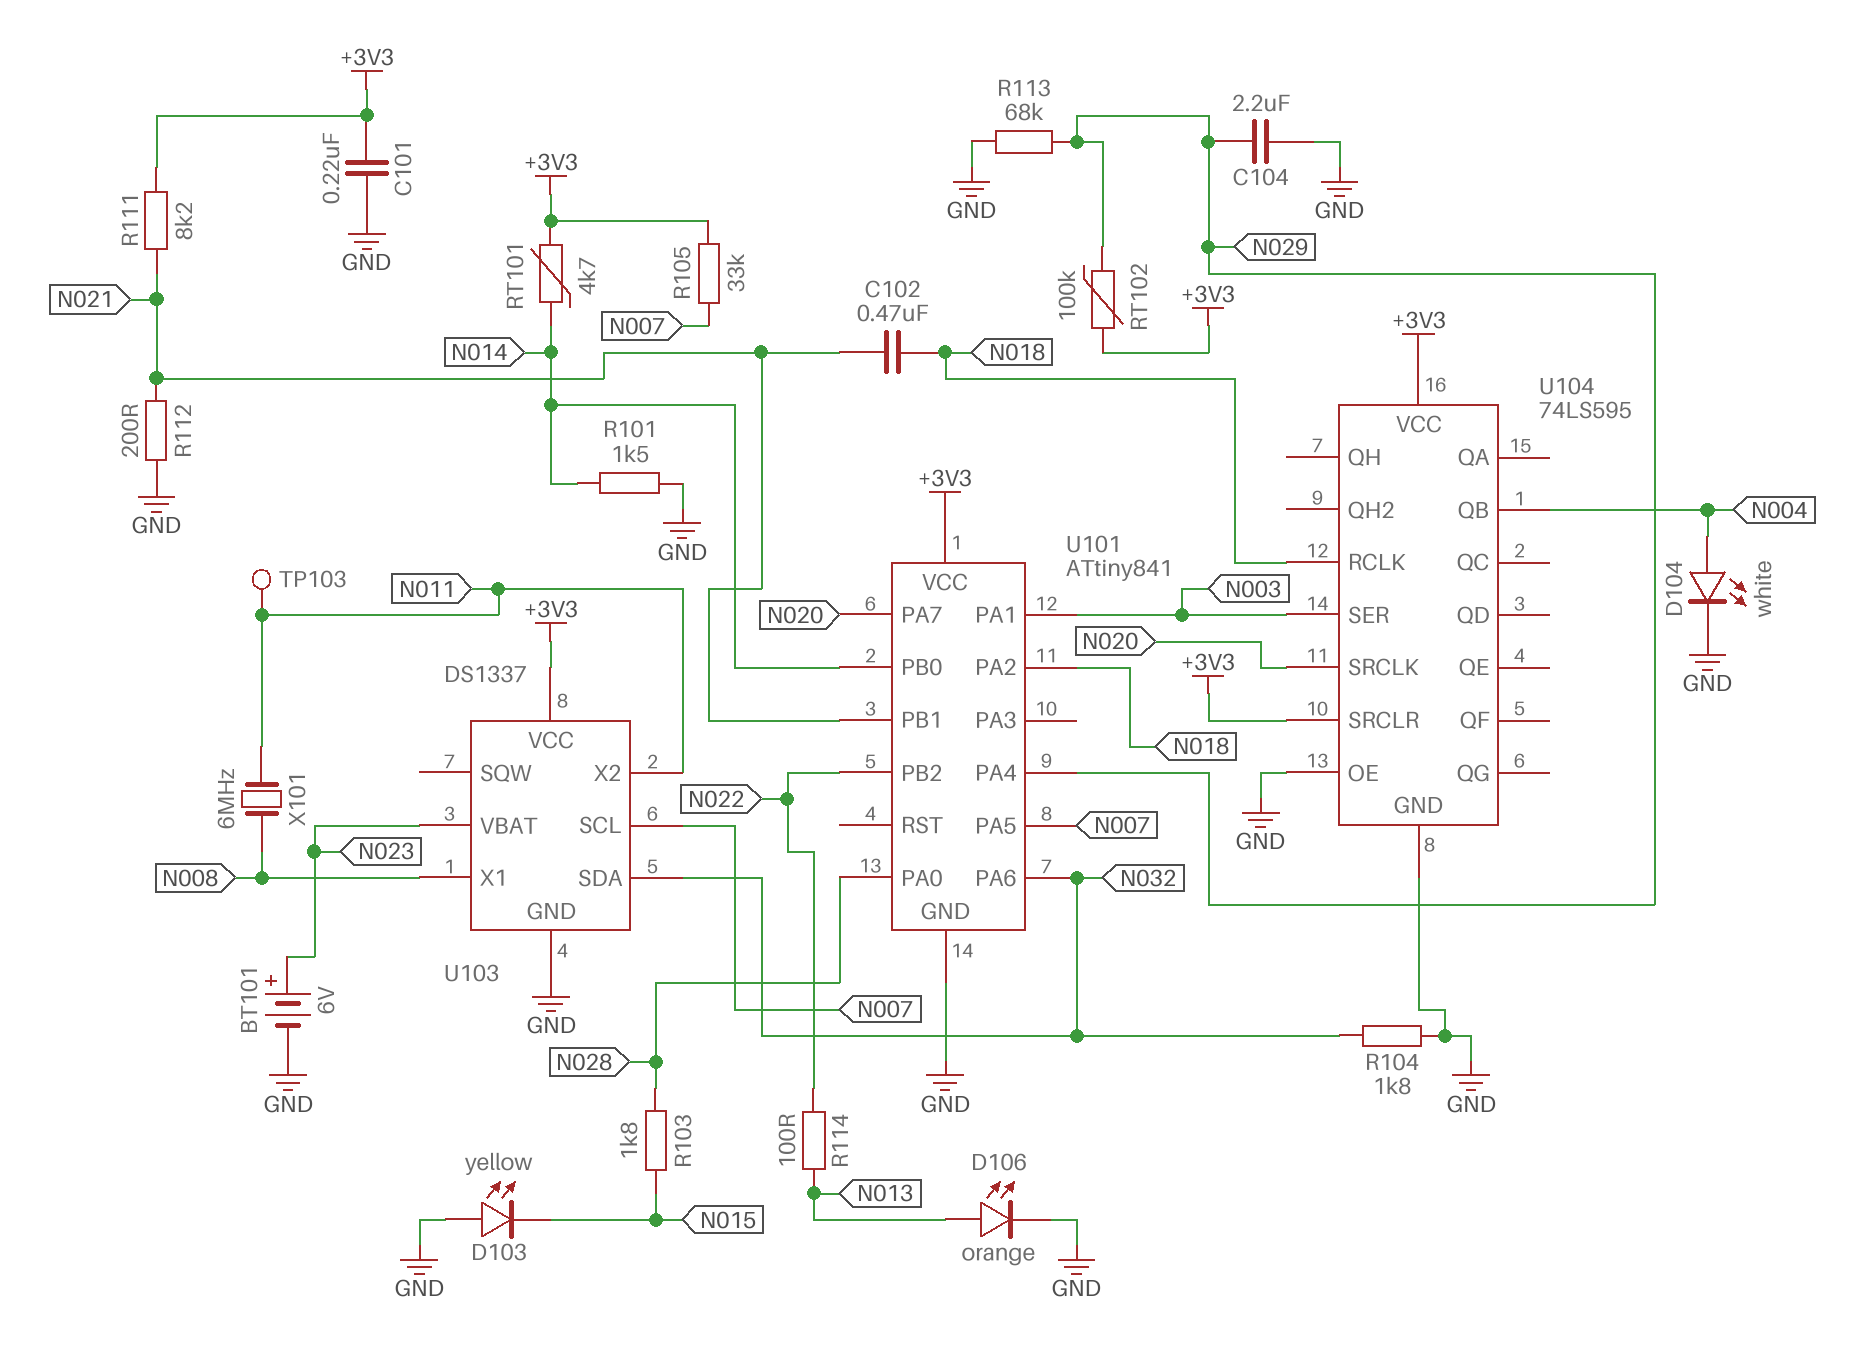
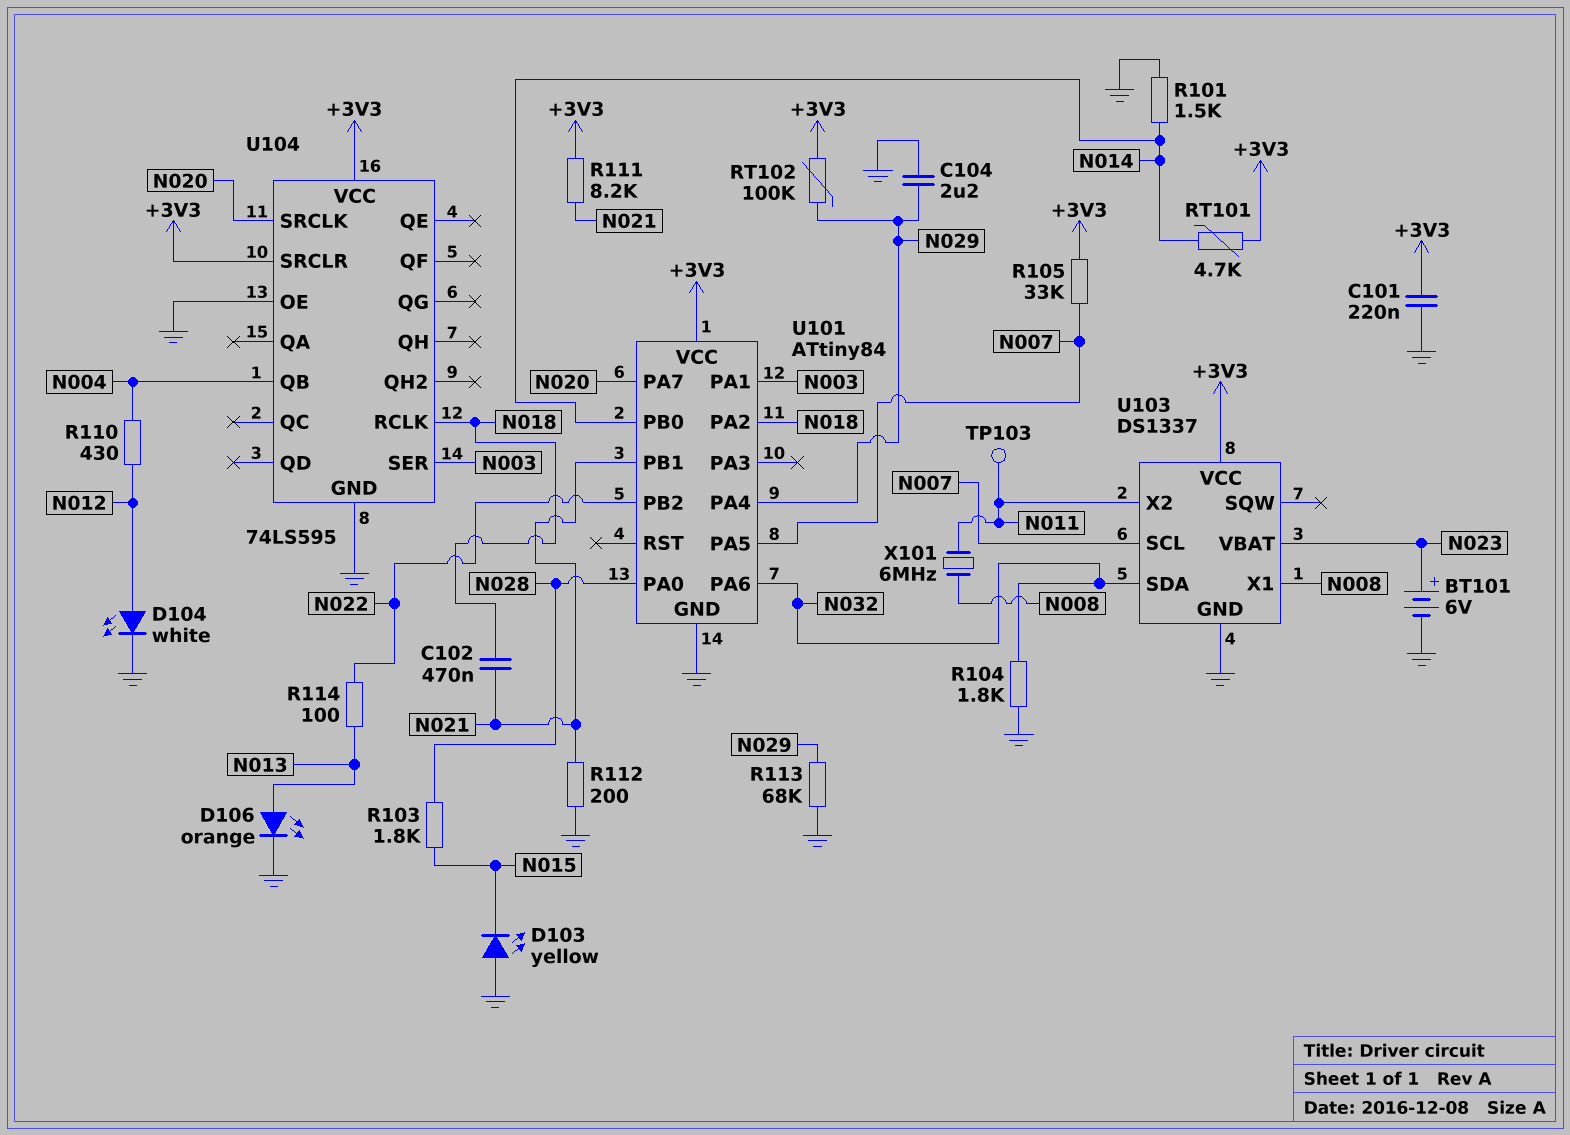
D104: LED white (A N004, K GND) -> LED white (A N012, K GND)
R110: none -> 430 (N004, N012)
U101: ATtiny841 -> ATtiny84

